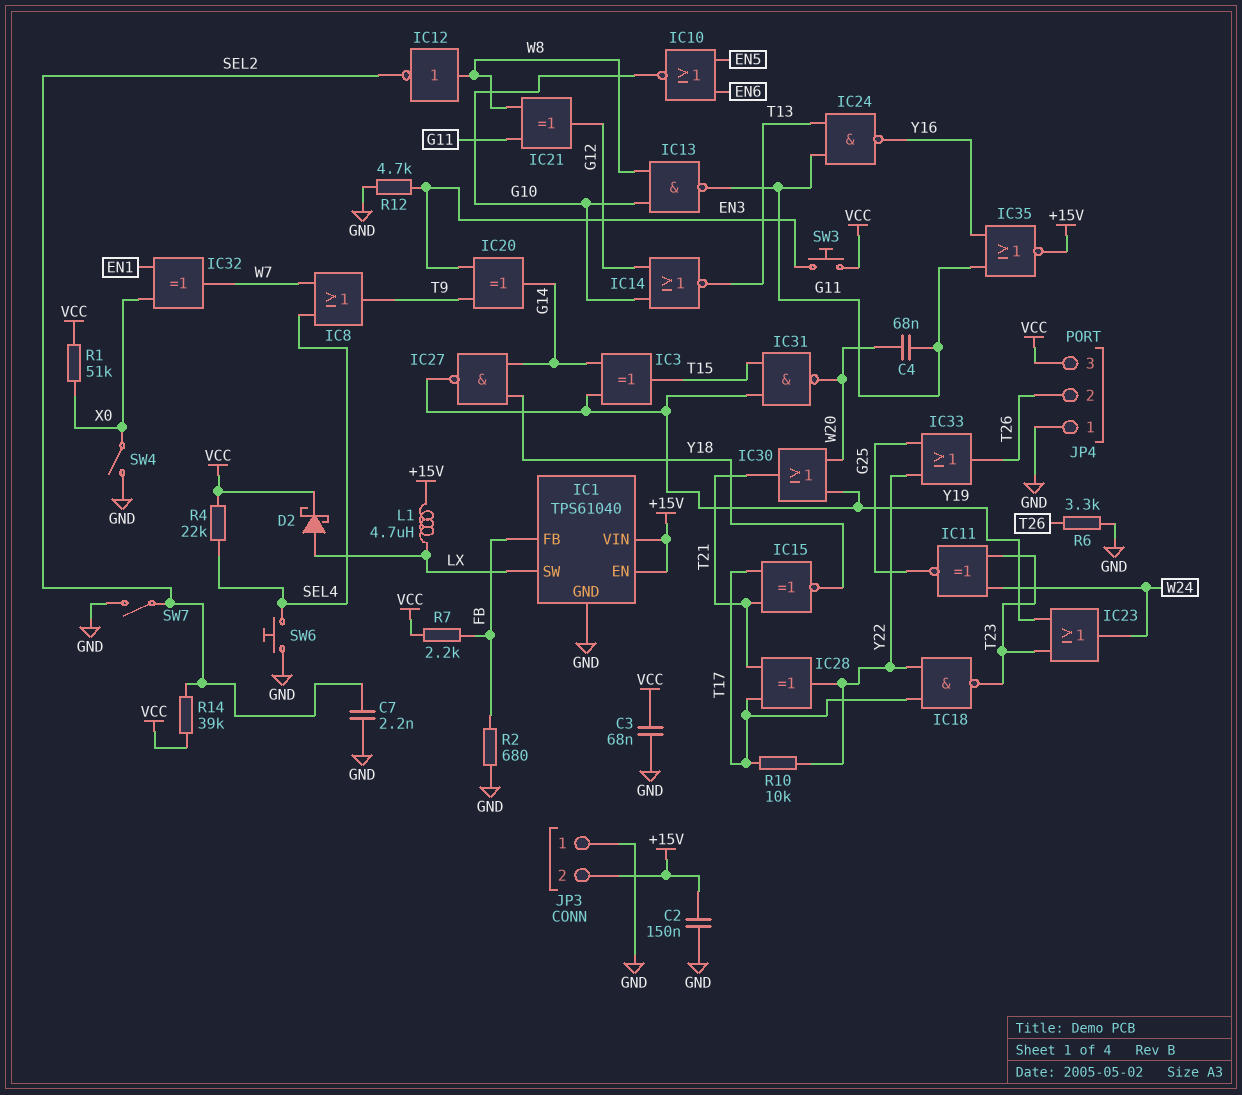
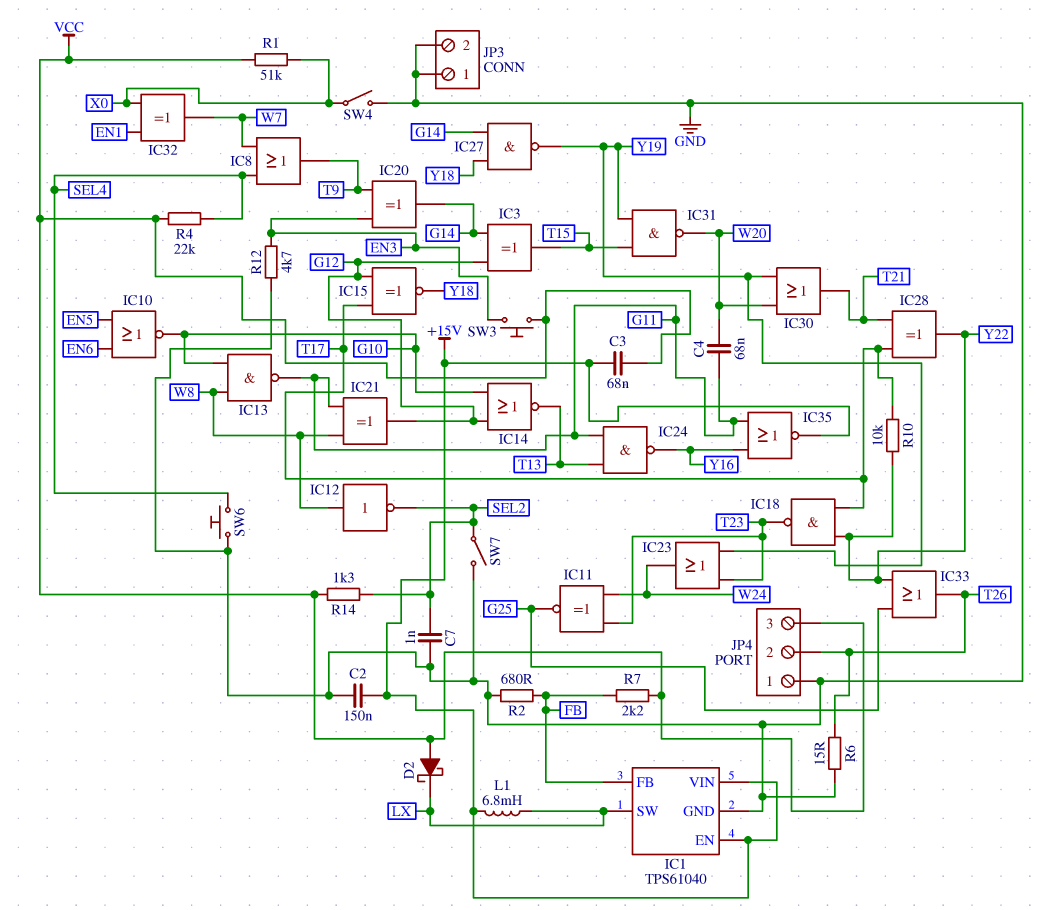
C3: 68nF (GND, VCC) -> 68nF (+15V, VCC)
C7: 2.2nF (GND, SEL2) -> 1nF (GND, SEL2)
D2: schottky (A LX, K VCC) -> schottky (A VCC, K LX)
IC3: XOR (in G14, in Y19, out T15) -> XOR (in G12, in G14, out T15)
IC15: XNOR (in T17, in T21, out Y18) -> XNOR (in G12, in T17, out Y18)
JP3 pin 2: +15V -> GND
L1: 4.7uH (+15V, LX) -> 6.8mH (+15V, LX)
R6: 3.3k (GND, T26) -> 15 (GND, T26)
R14: 39k (SEL2, VCC) -> 1.3k (SEL2, VCC)

